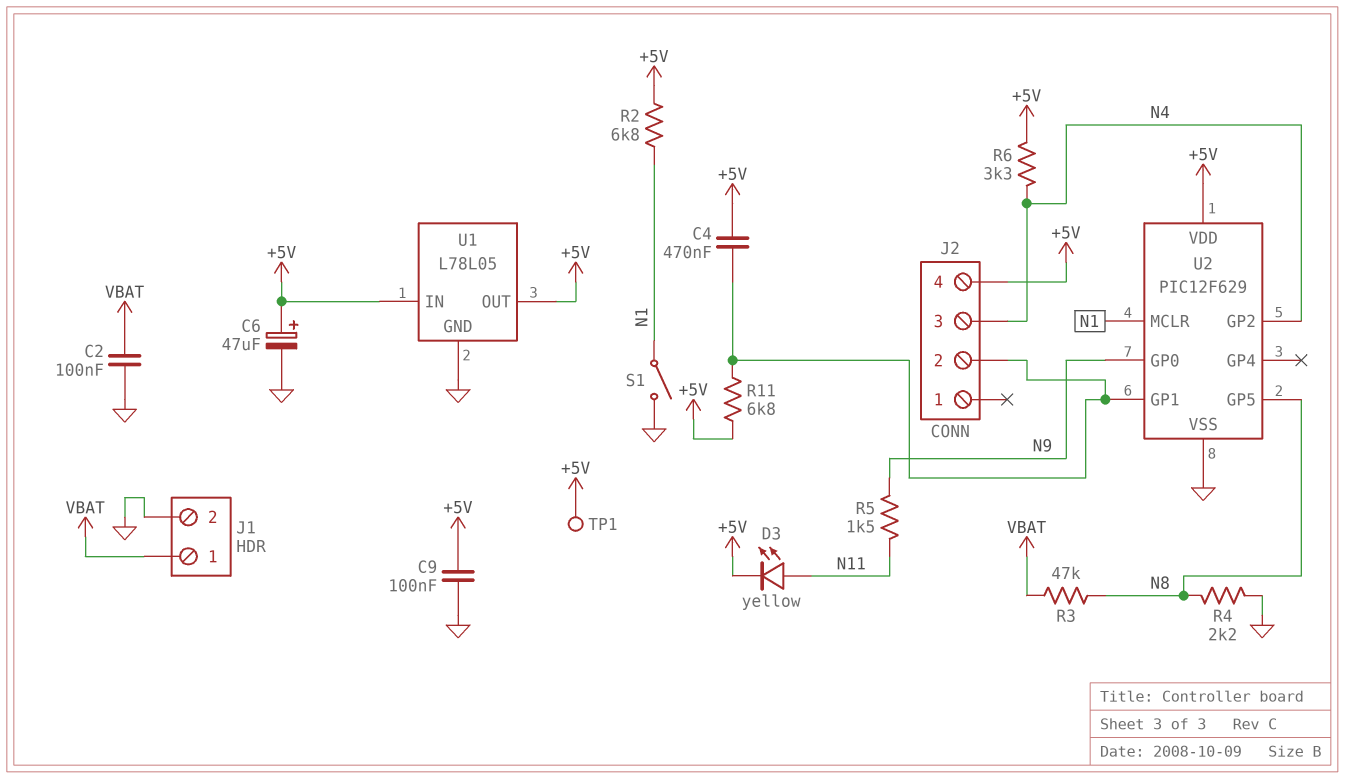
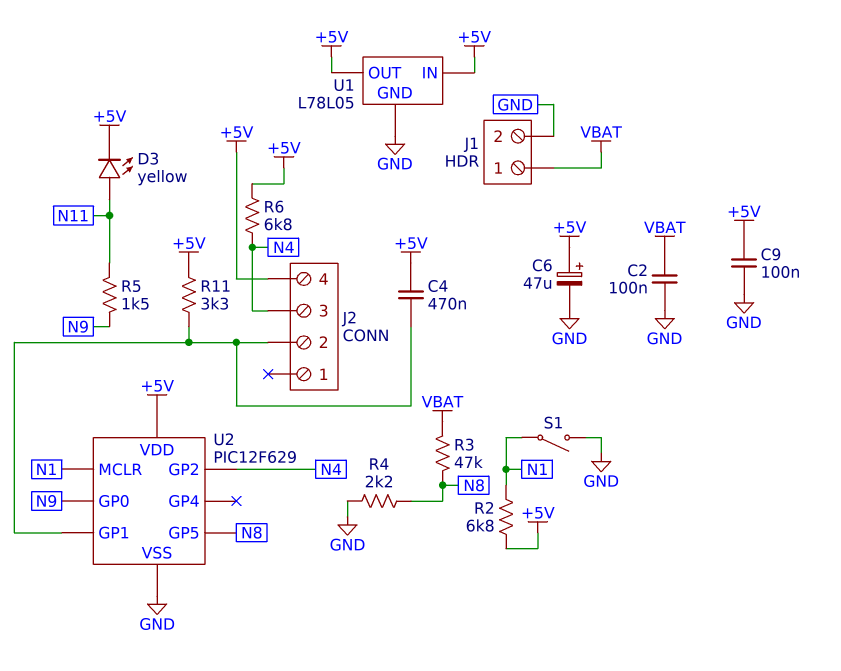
R6: 3.3k (+5V, N4) -> 6.8k (+5V, N4)
R11: 6.8k (+5V, J2/2) -> 3.3k (+5V, J2/2)
TP1: test point (+5V) -> none

